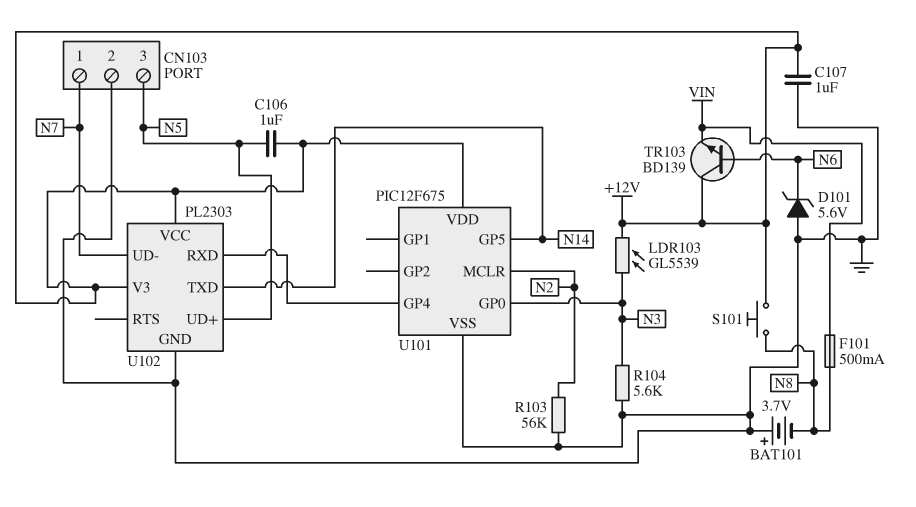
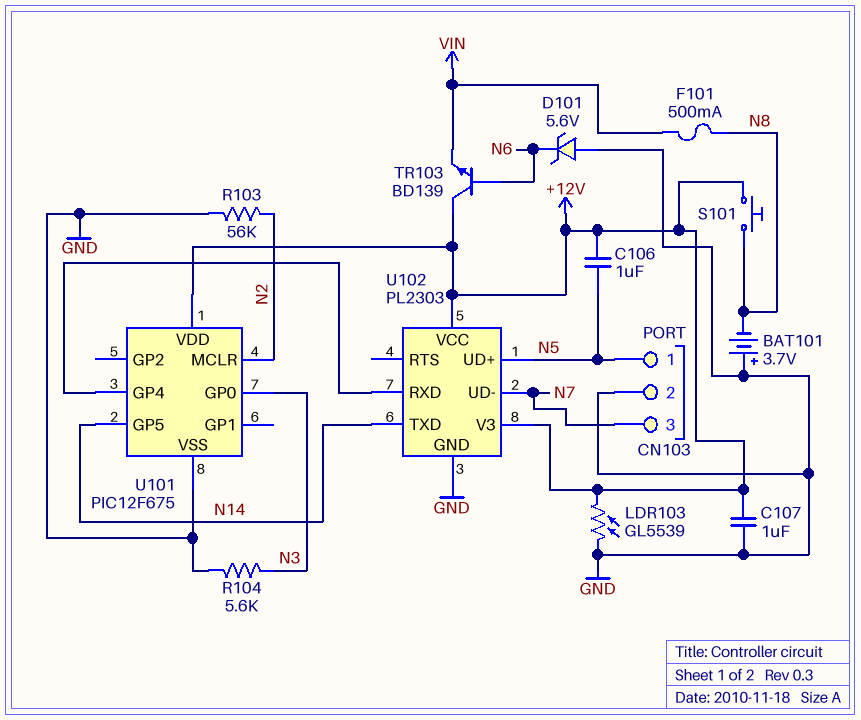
CN103 pin 1: N7 -> N5
CN103 pin 3: N5 -> N7
LDR103: GL5539 (+12V, N3) -> GL5539 (+12V, GND)

